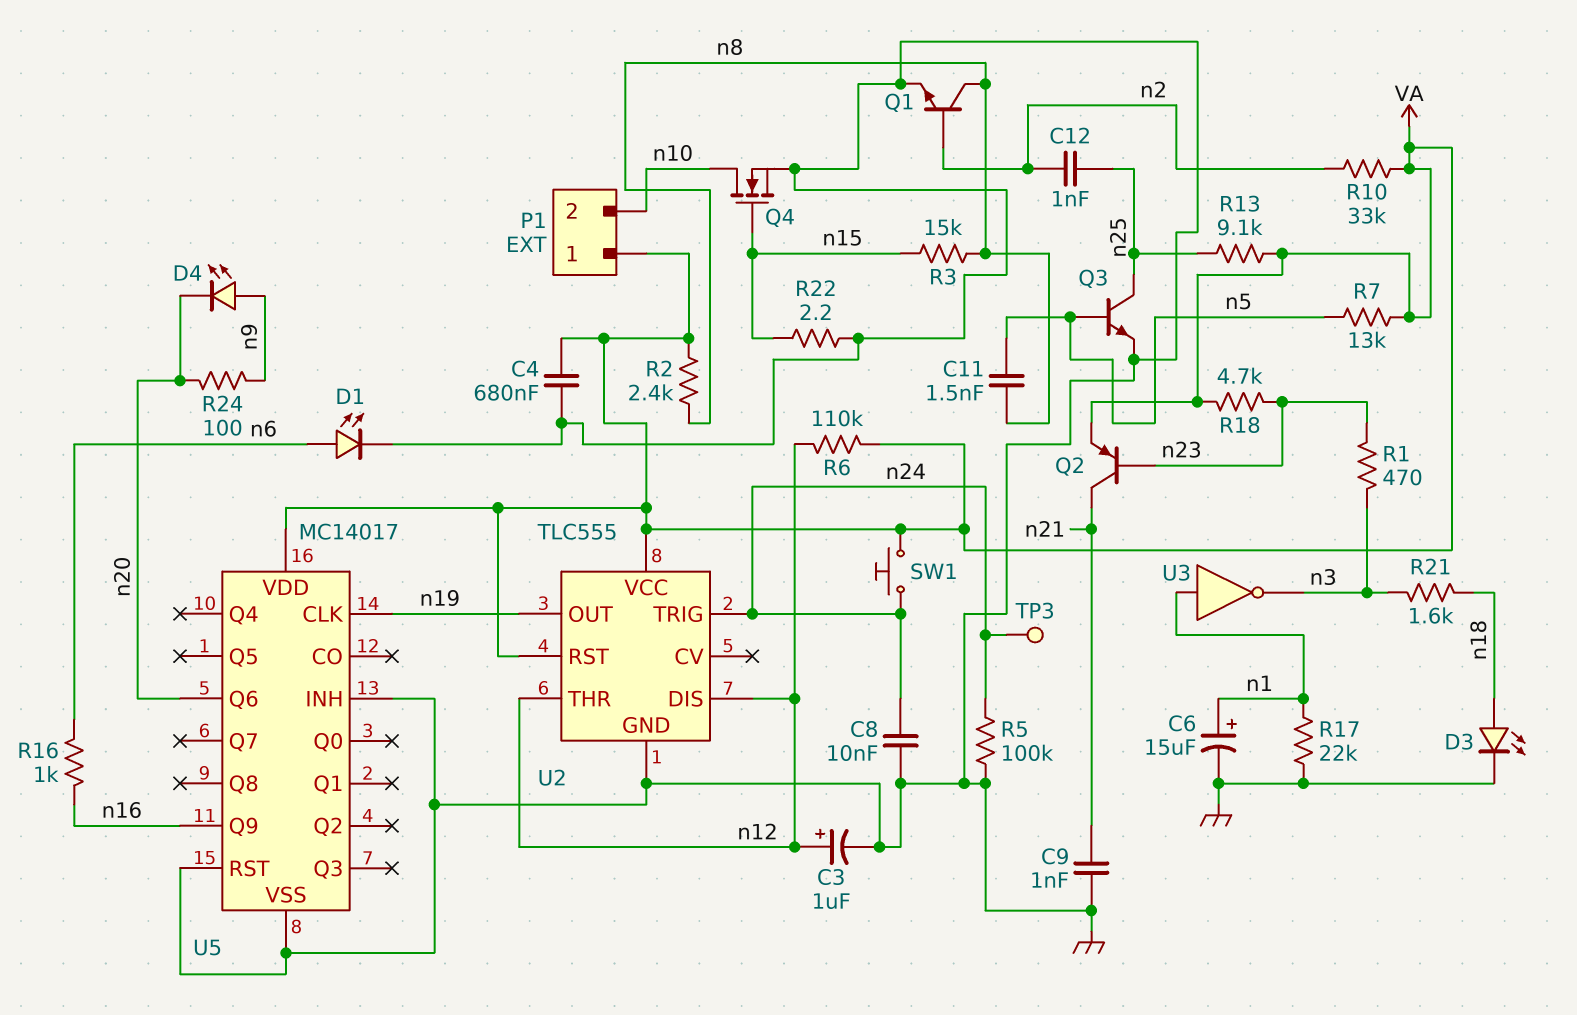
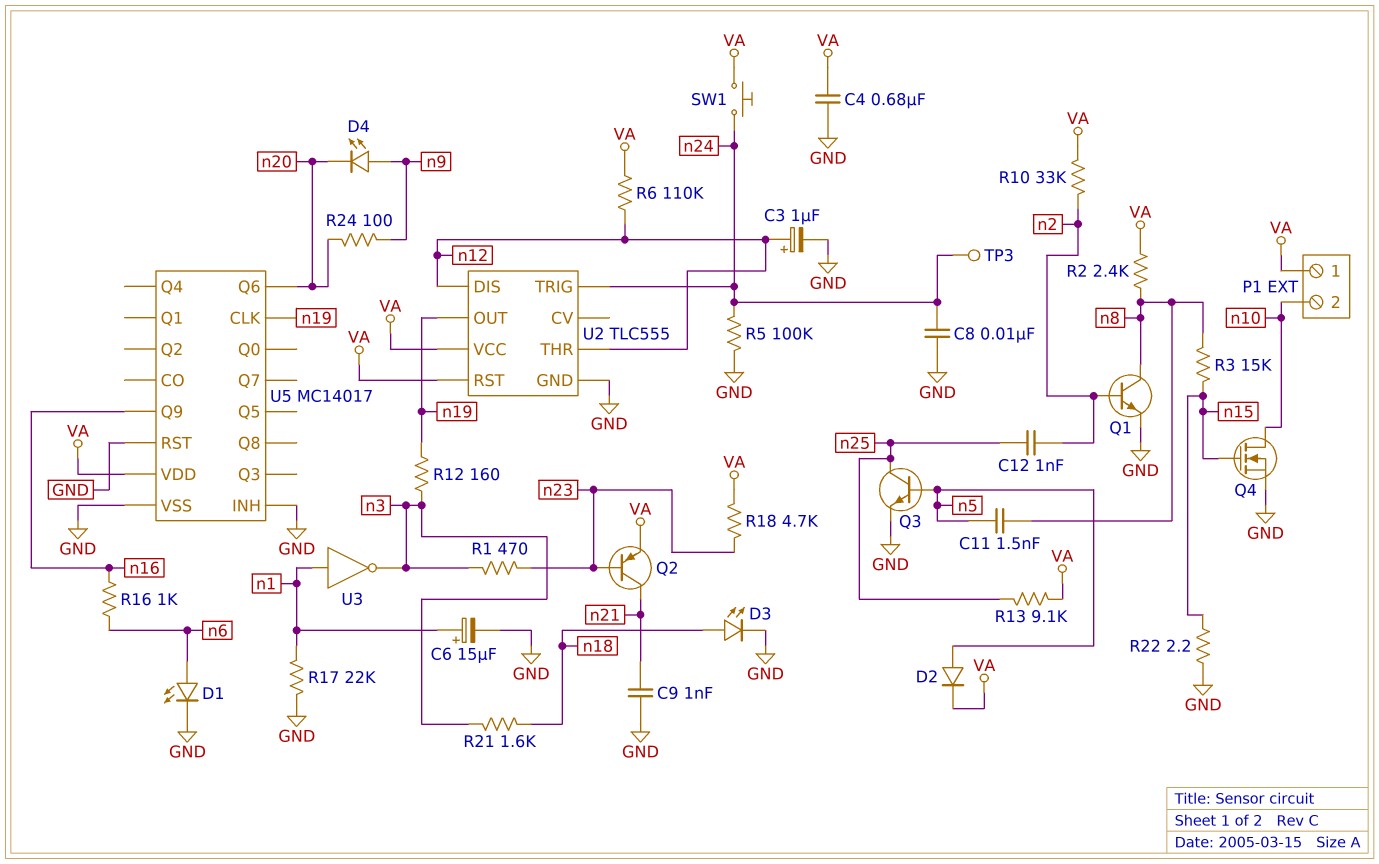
D2: none -> diode (A n5, K VA)
R7: 13k (VA, n5) -> none
R12: none -> 160 (n3, n19)

